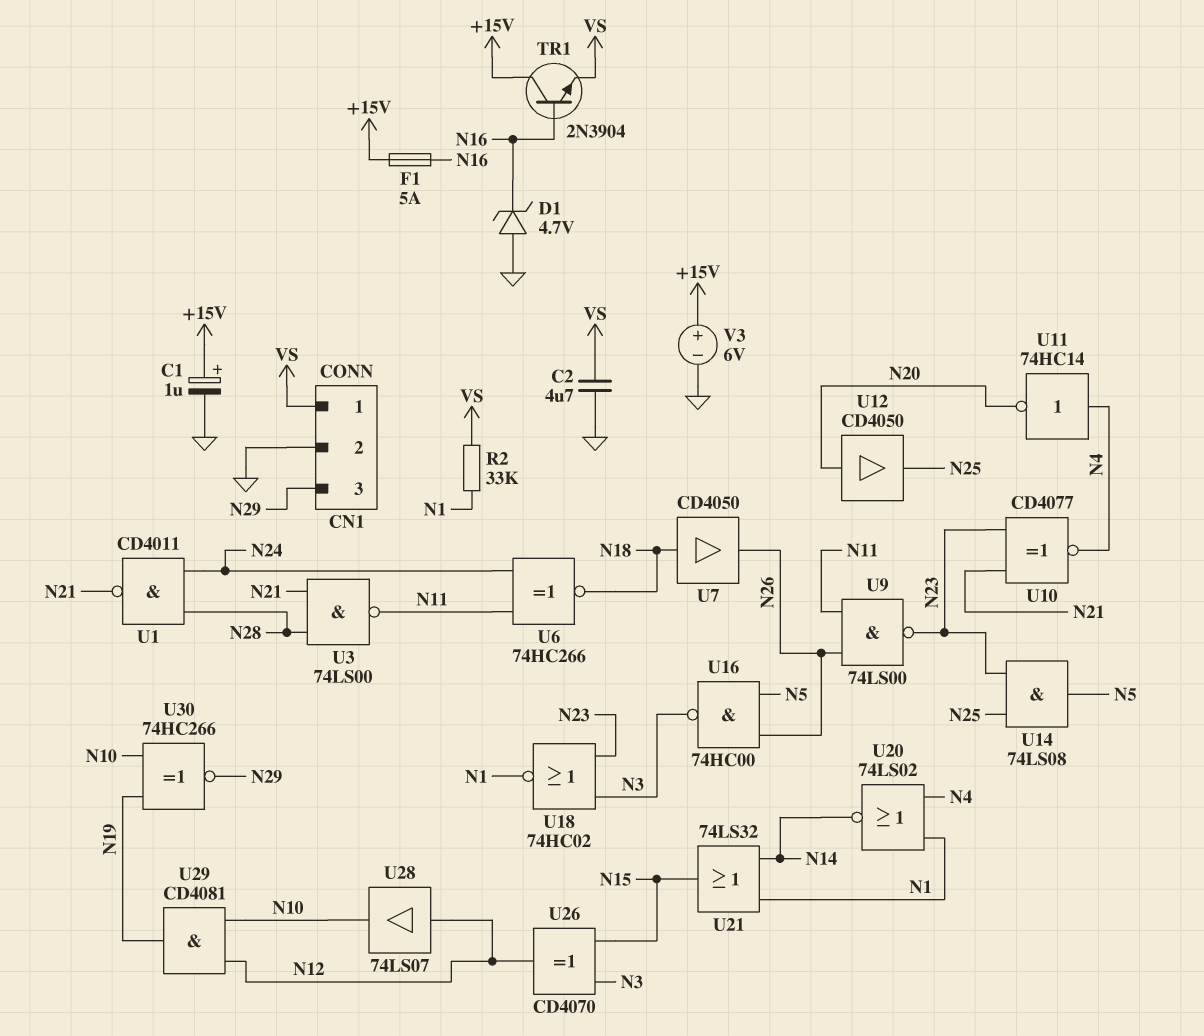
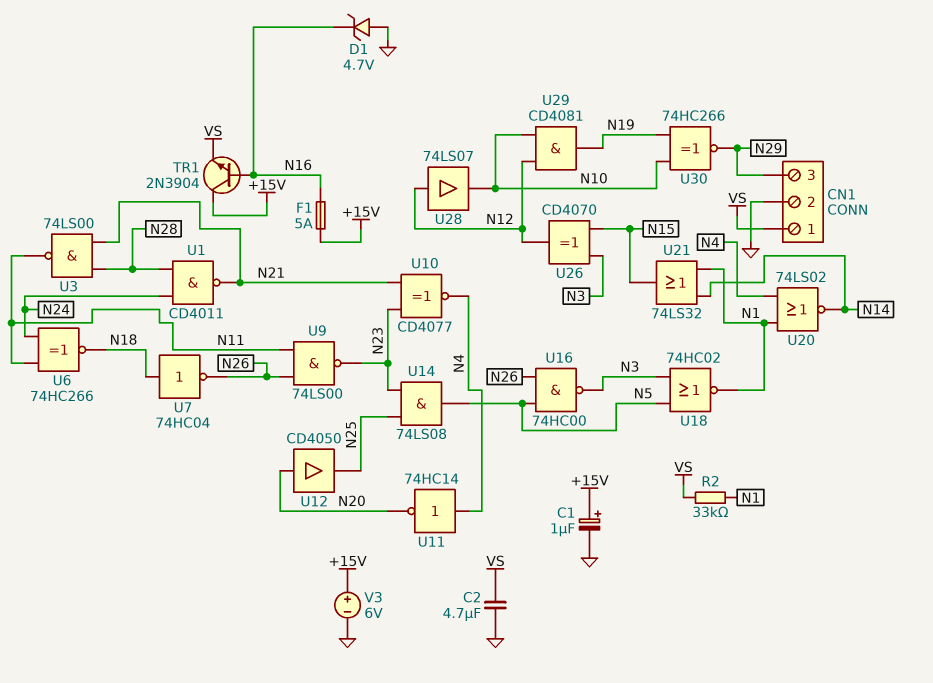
U7: buffer CD4050 (in N18, out N26) -> NOT 74HC04 (in N18, out N26)
U18: NOR 74HC02 (in N3, in N23, out N1) -> NOR 74HC02 (in N3, in N5, out N1)

